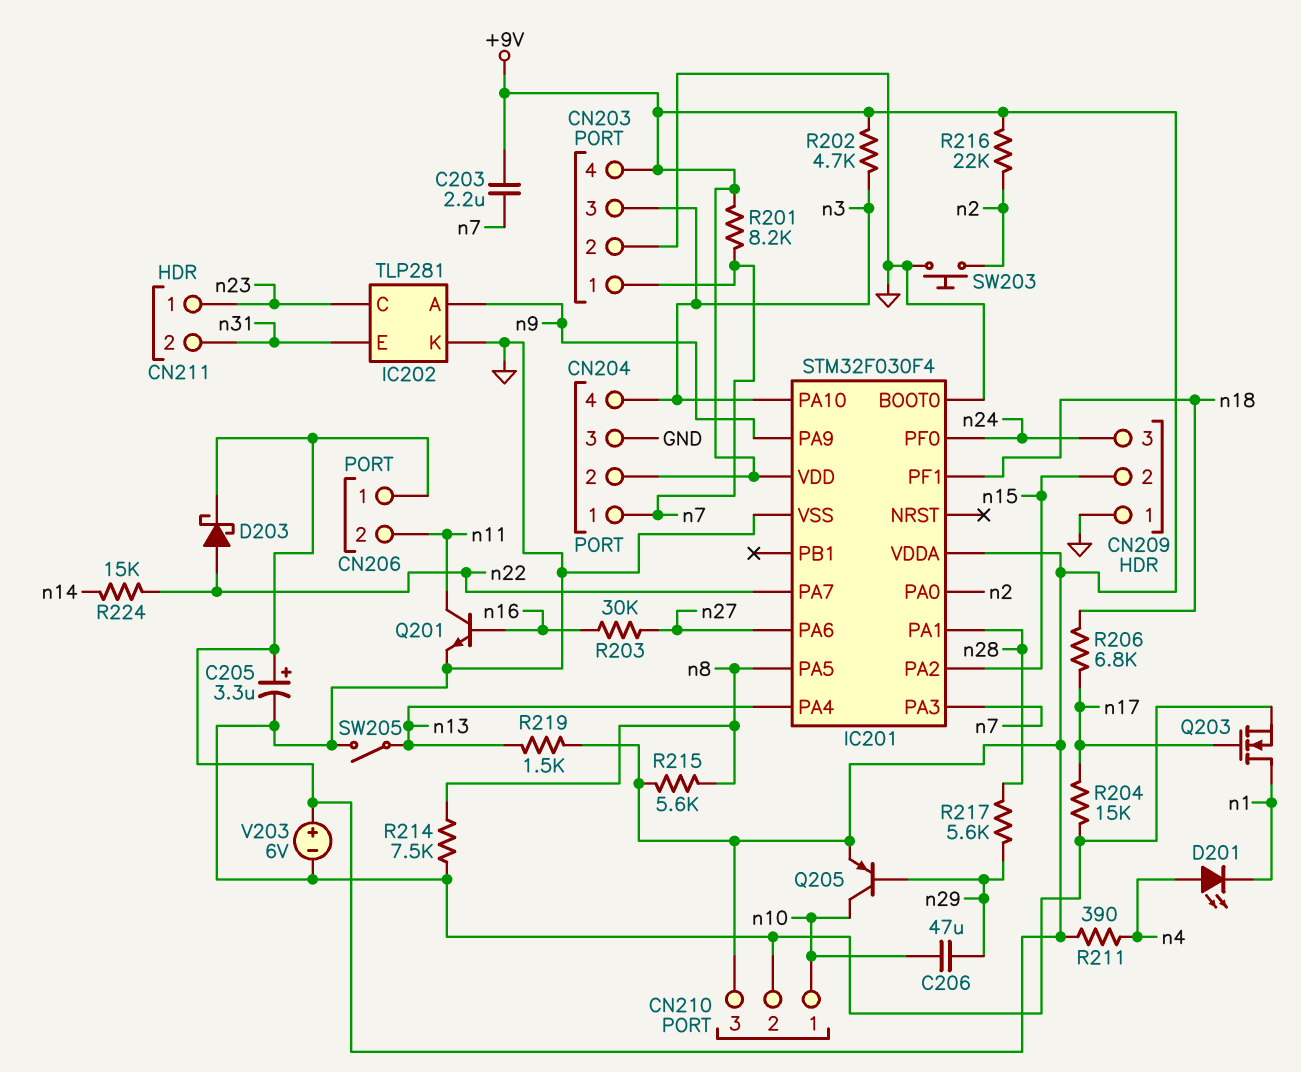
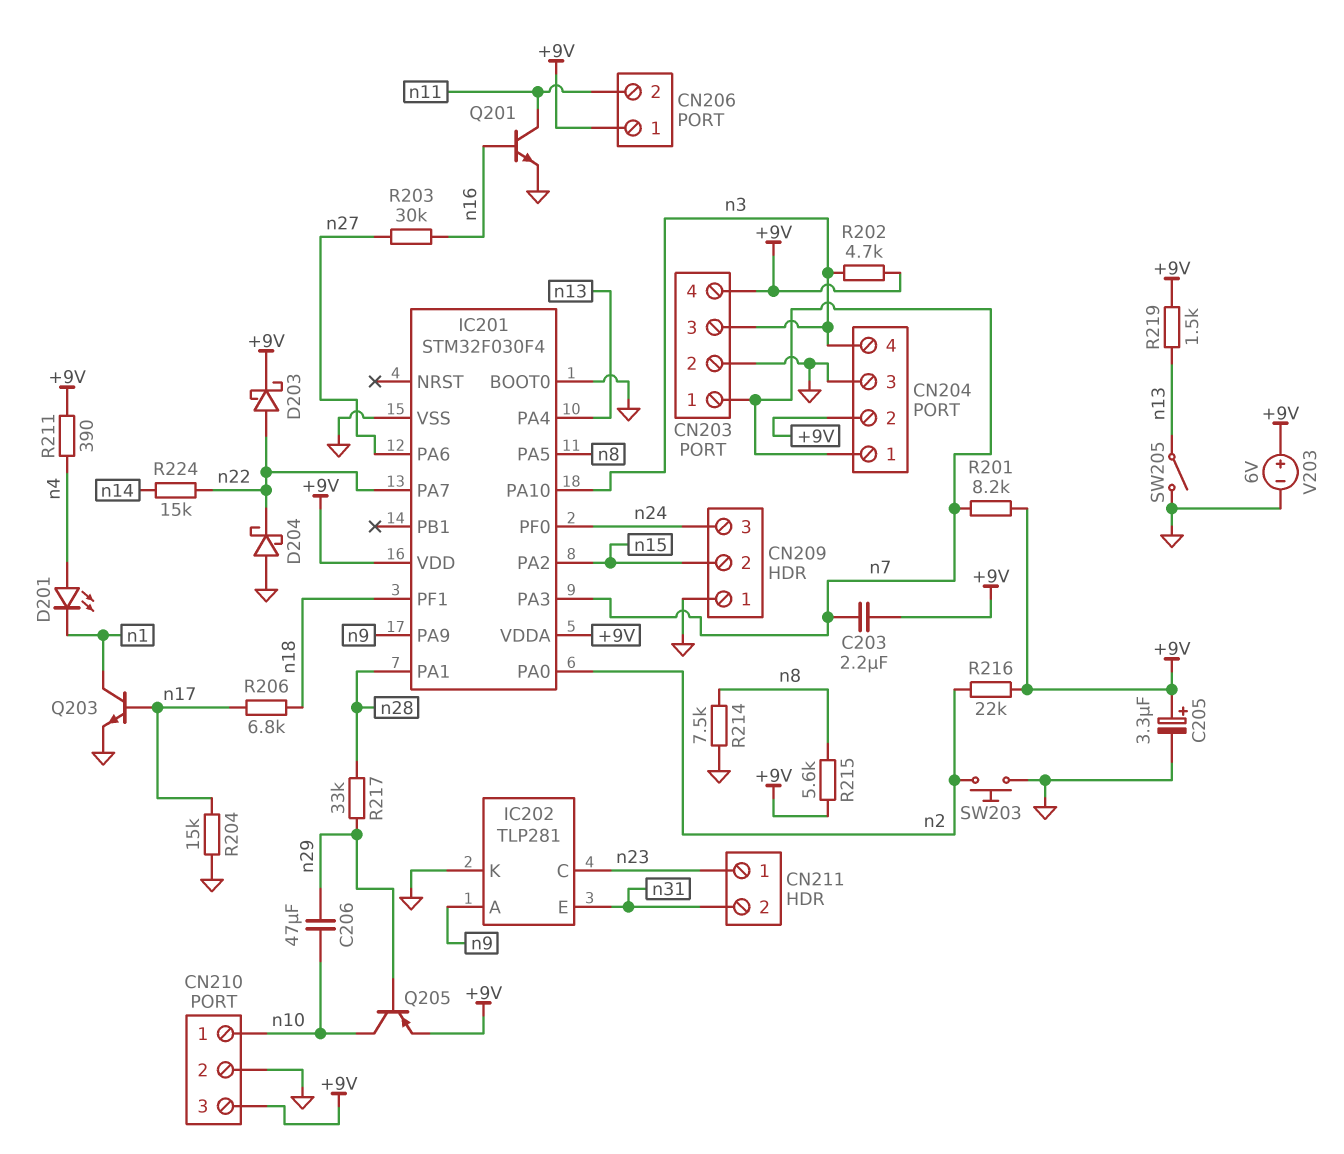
D204: none -> schottky (A GND, K n22)
Q203: NMOS (G n17, D n1, S GND) -> NPN (B n17, C n1, E GND)
R217: 5.6k (n28, n29) -> 33k (n28, n29)

